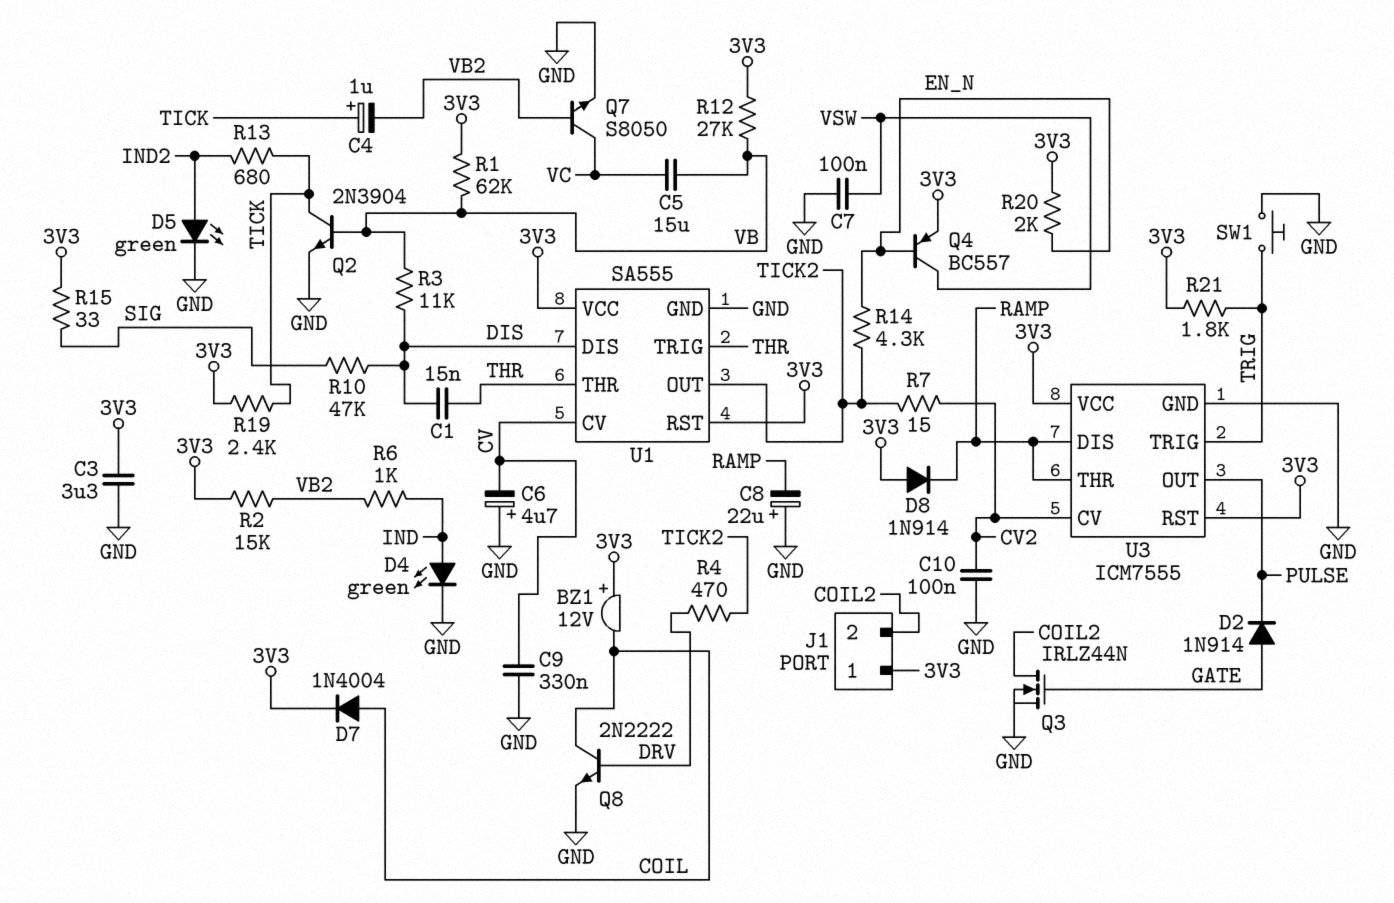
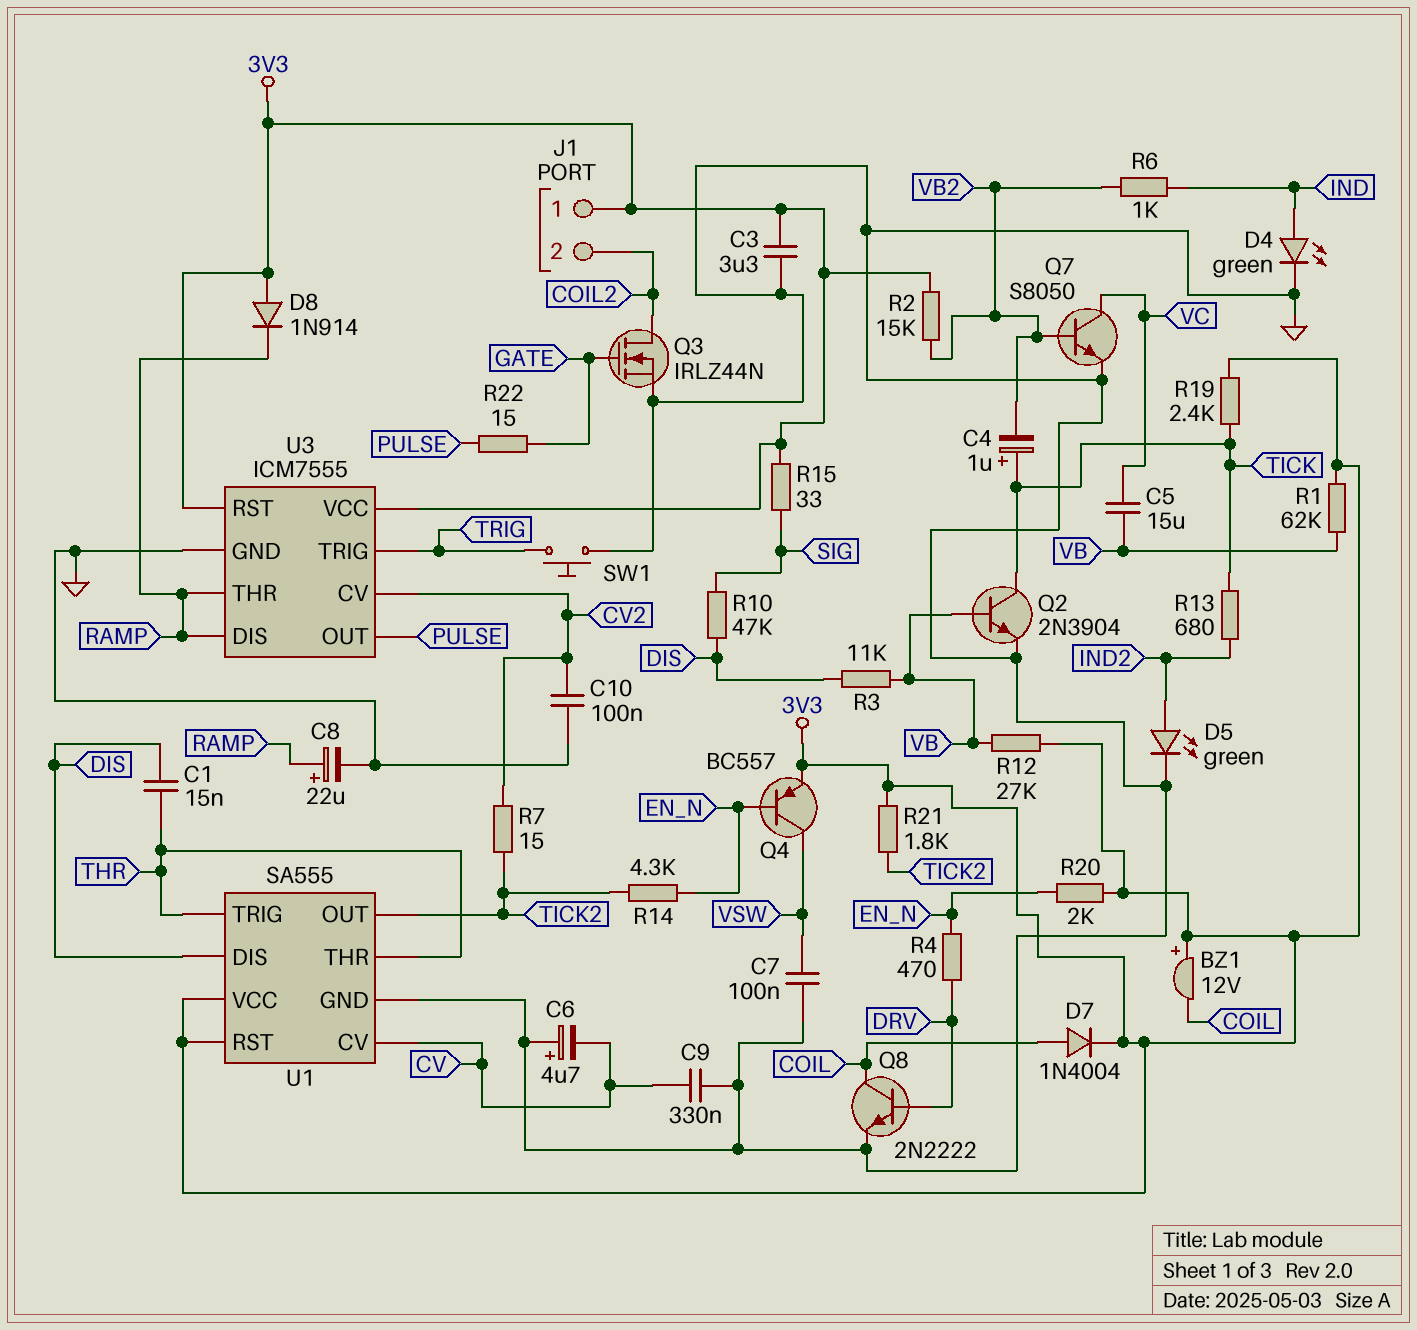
C8: 22uF (plus GND, minus RAMP) -> 22uF (plus RAMP, minus GND)
D2: diode 1N914 (A GATE, K PULSE) -> none
R4: 470 (DRV, TICK2) -> 470 (DRV, EN_N)
R21: 1.8k (3V3, TRIG) -> 1.8k (3V3, TICK2)
R22: none -> 15 (GATE, PULSE)

